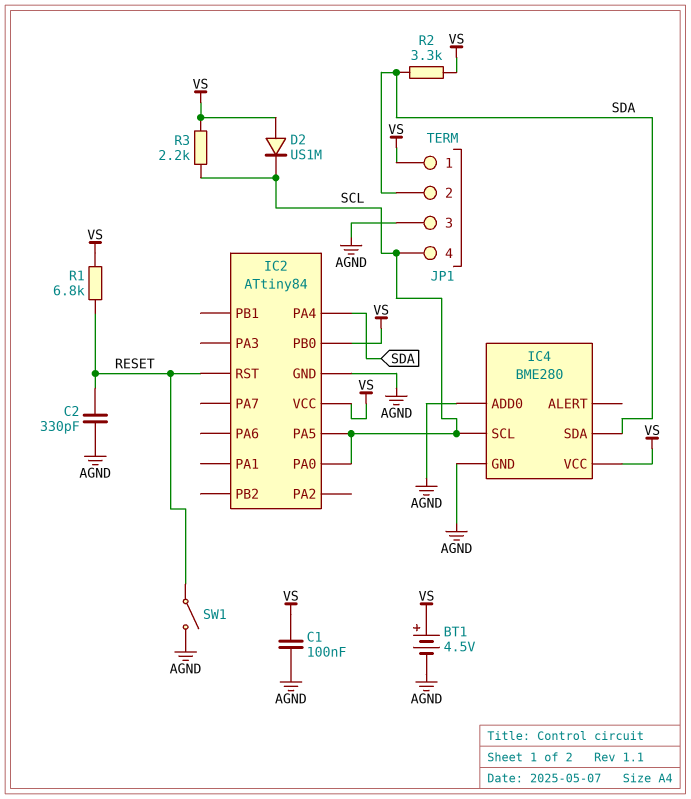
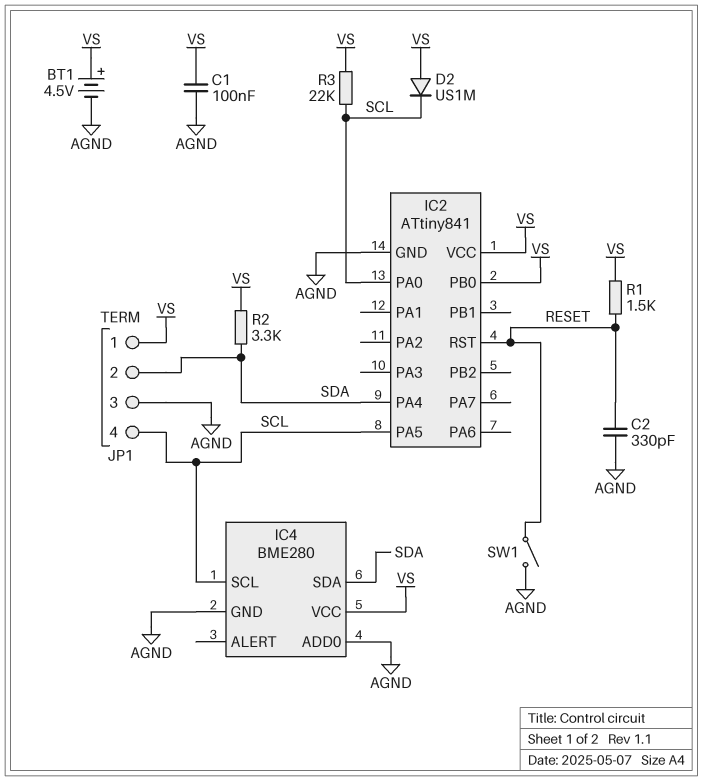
IC2: ATtiny84 -> ATtiny841
R1: 6.8k (RESET, VS) -> 1.5k (RESET, VS)
R3: 2.2k (SCL, VS) -> 22k (SCL, VS)

